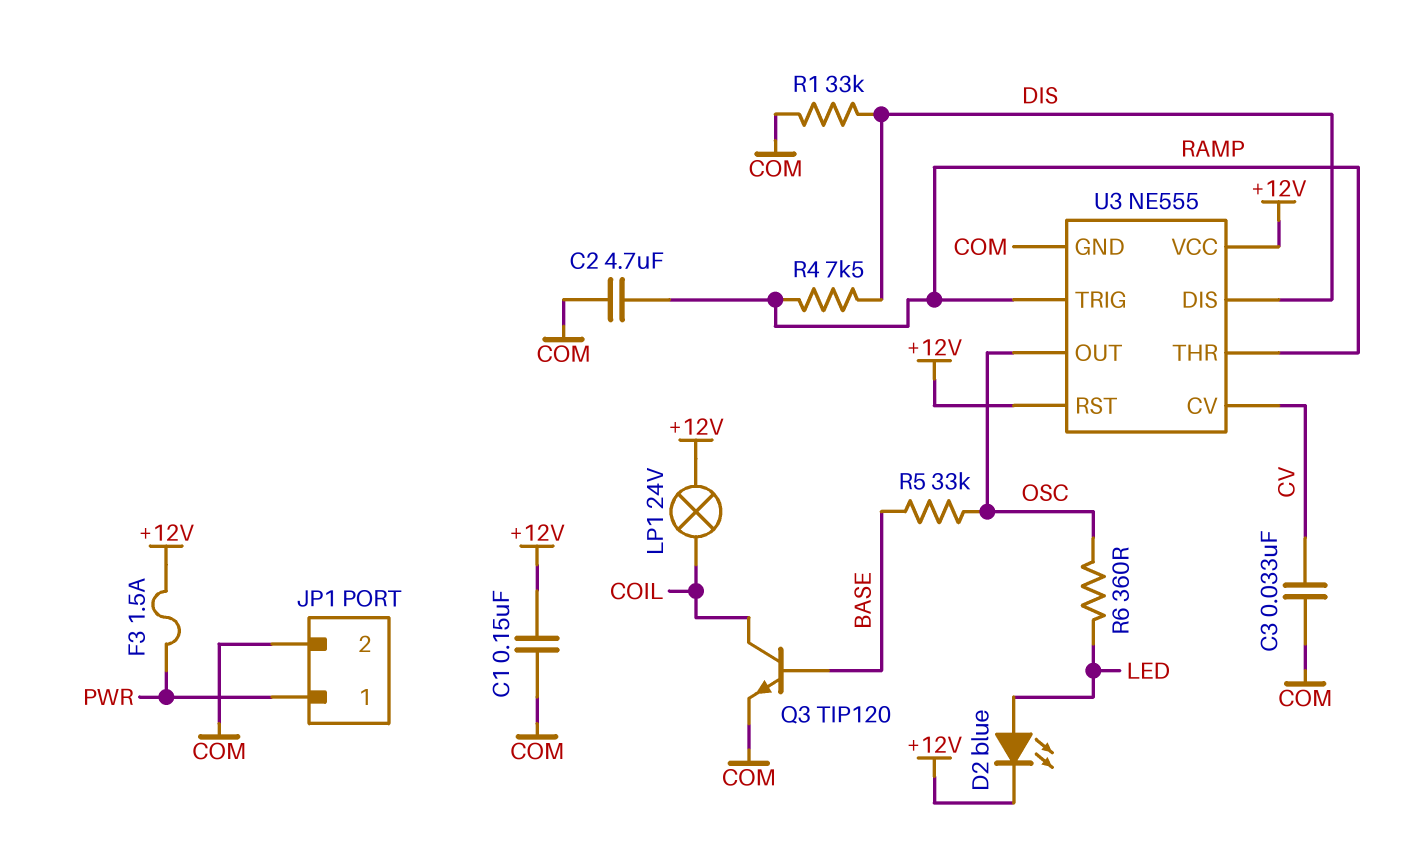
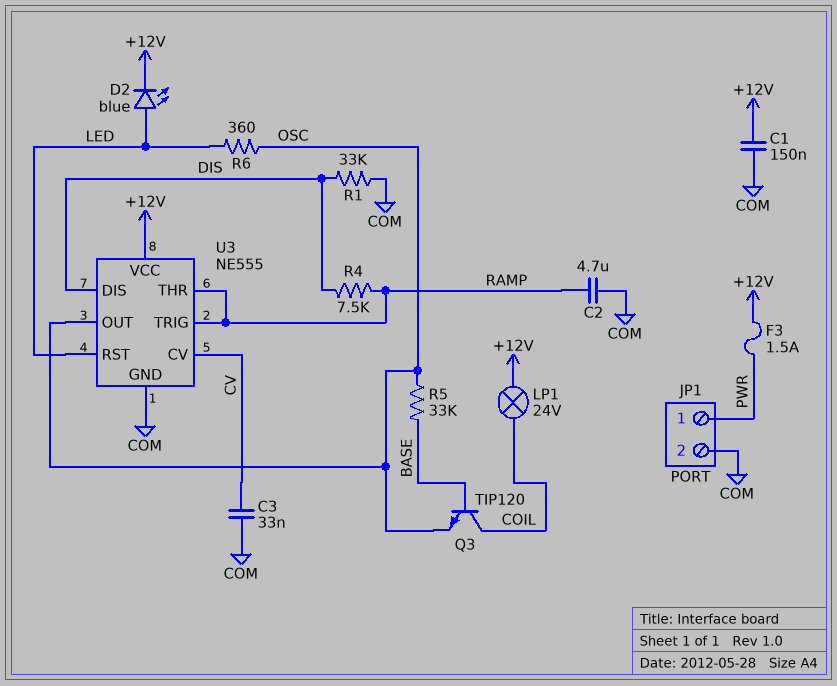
Q3: NPN TIP120 (B BASE, C COIL, E COM) -> NPN TIP120 (B BASE, C COIL, E OSC)
U3 pin RST: +12V -> LED

